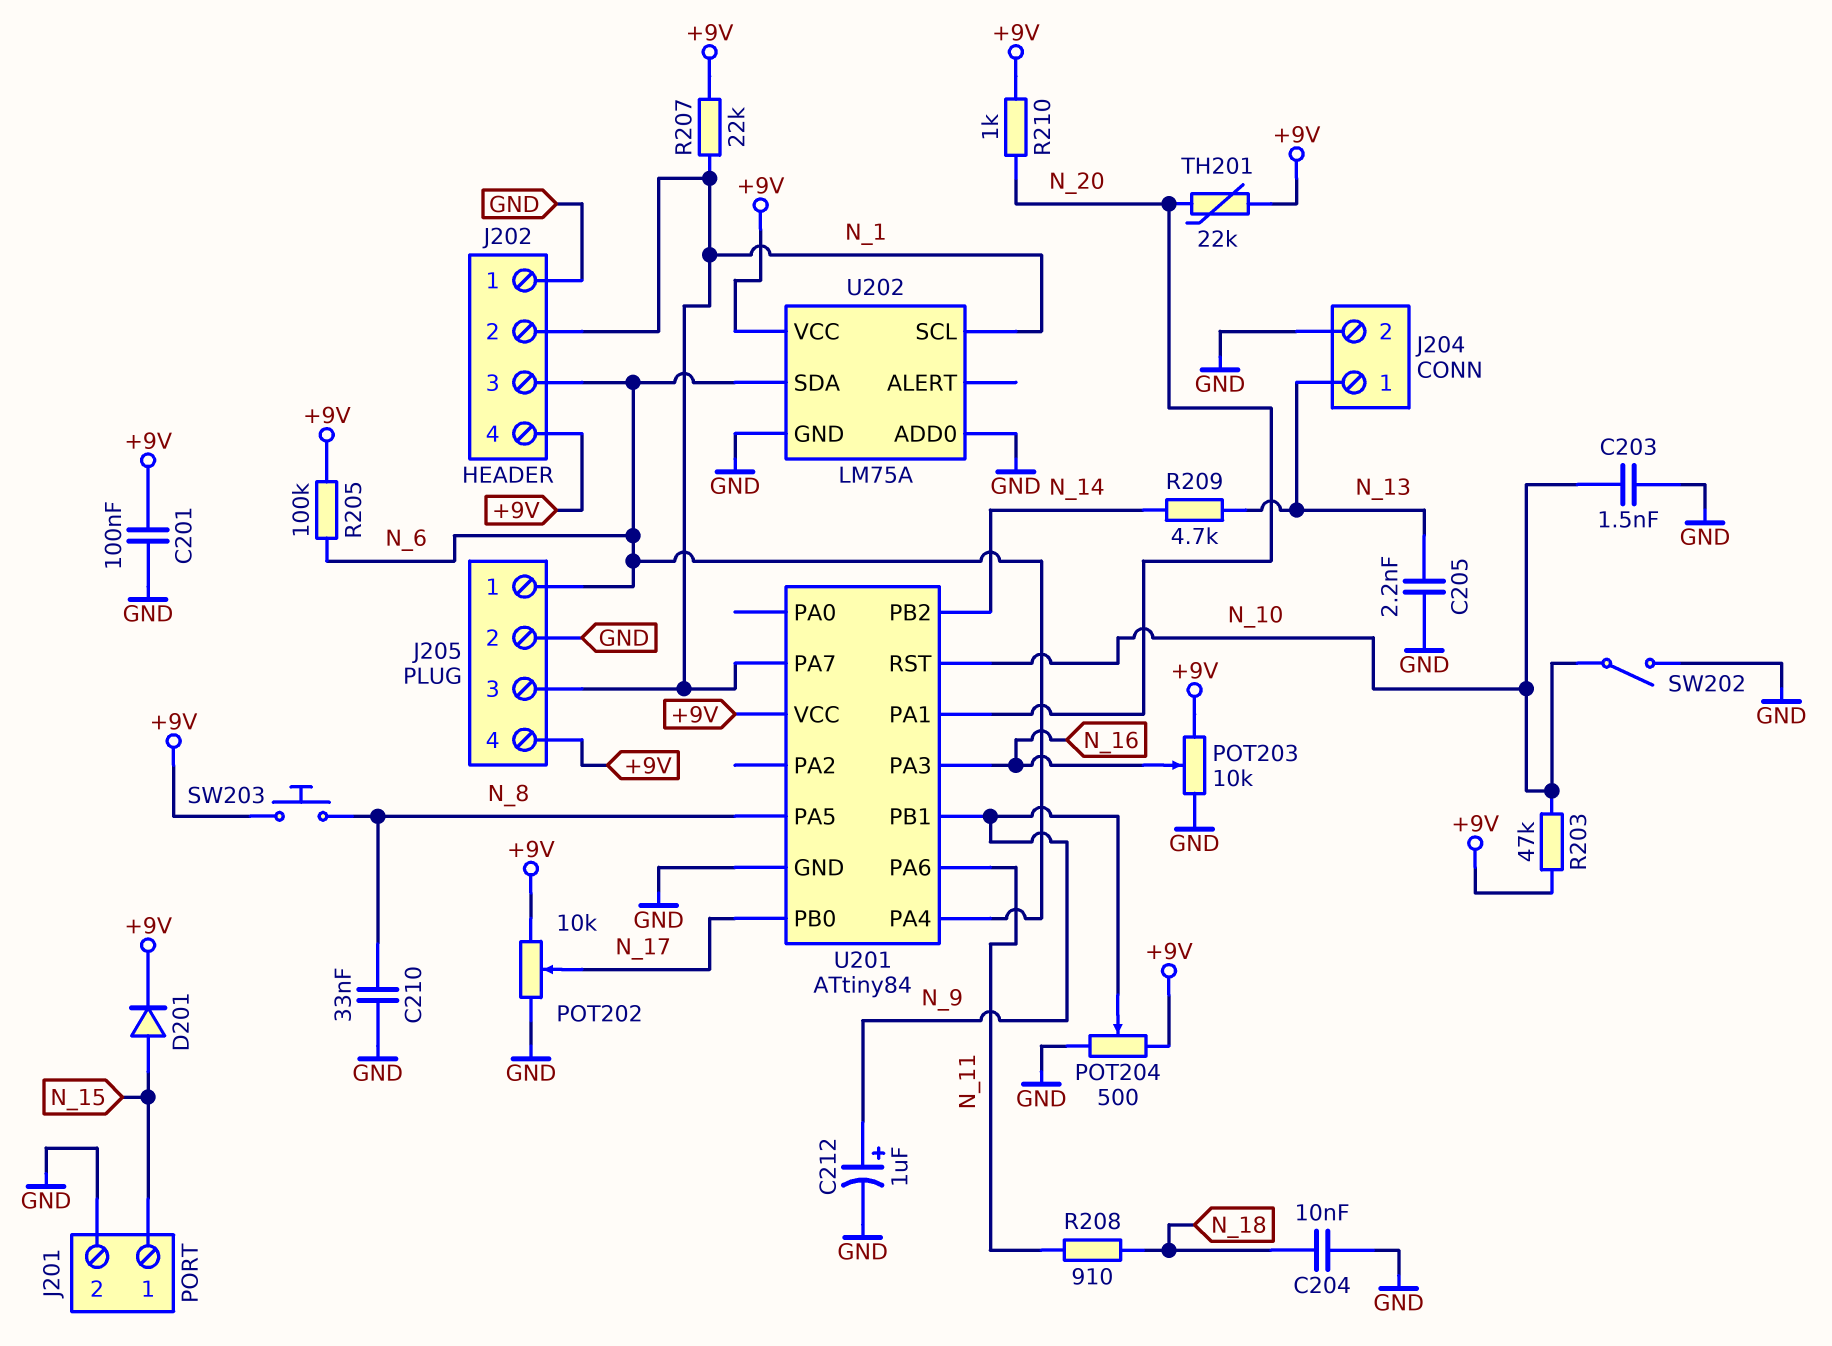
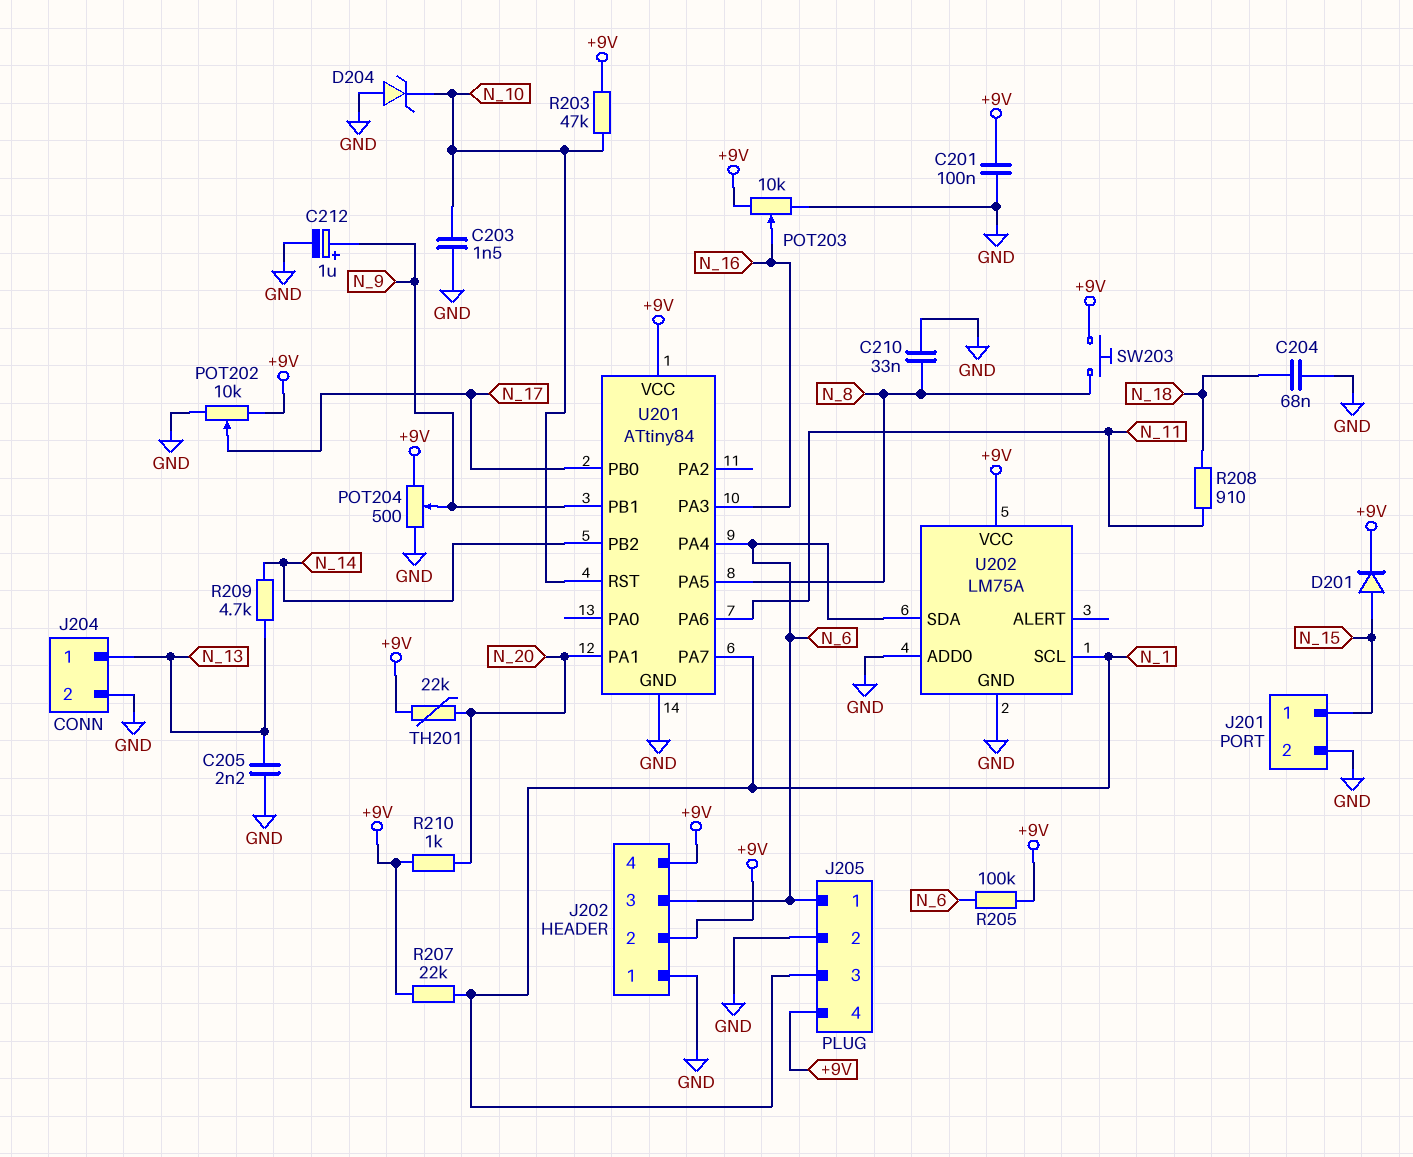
C204: 10nF (GND, N_18) -> 68nF (GND, N_18)
D204: none -> zener (A GND, K N_10)
J202 pin 2: N_1 -> +9V
SW202: switch (GND, N_10) -> none

